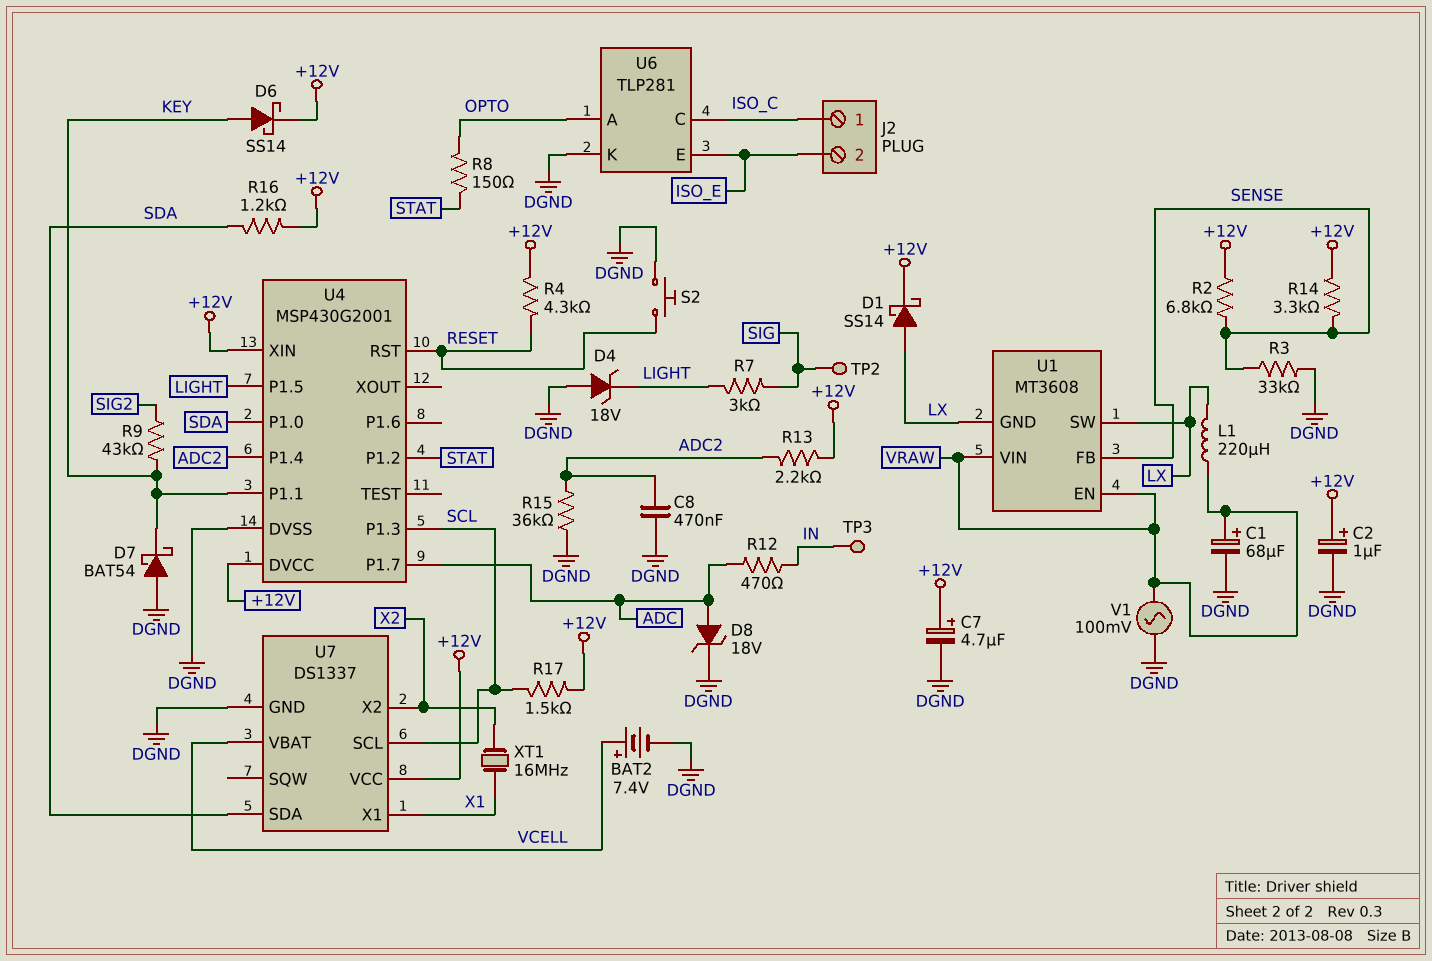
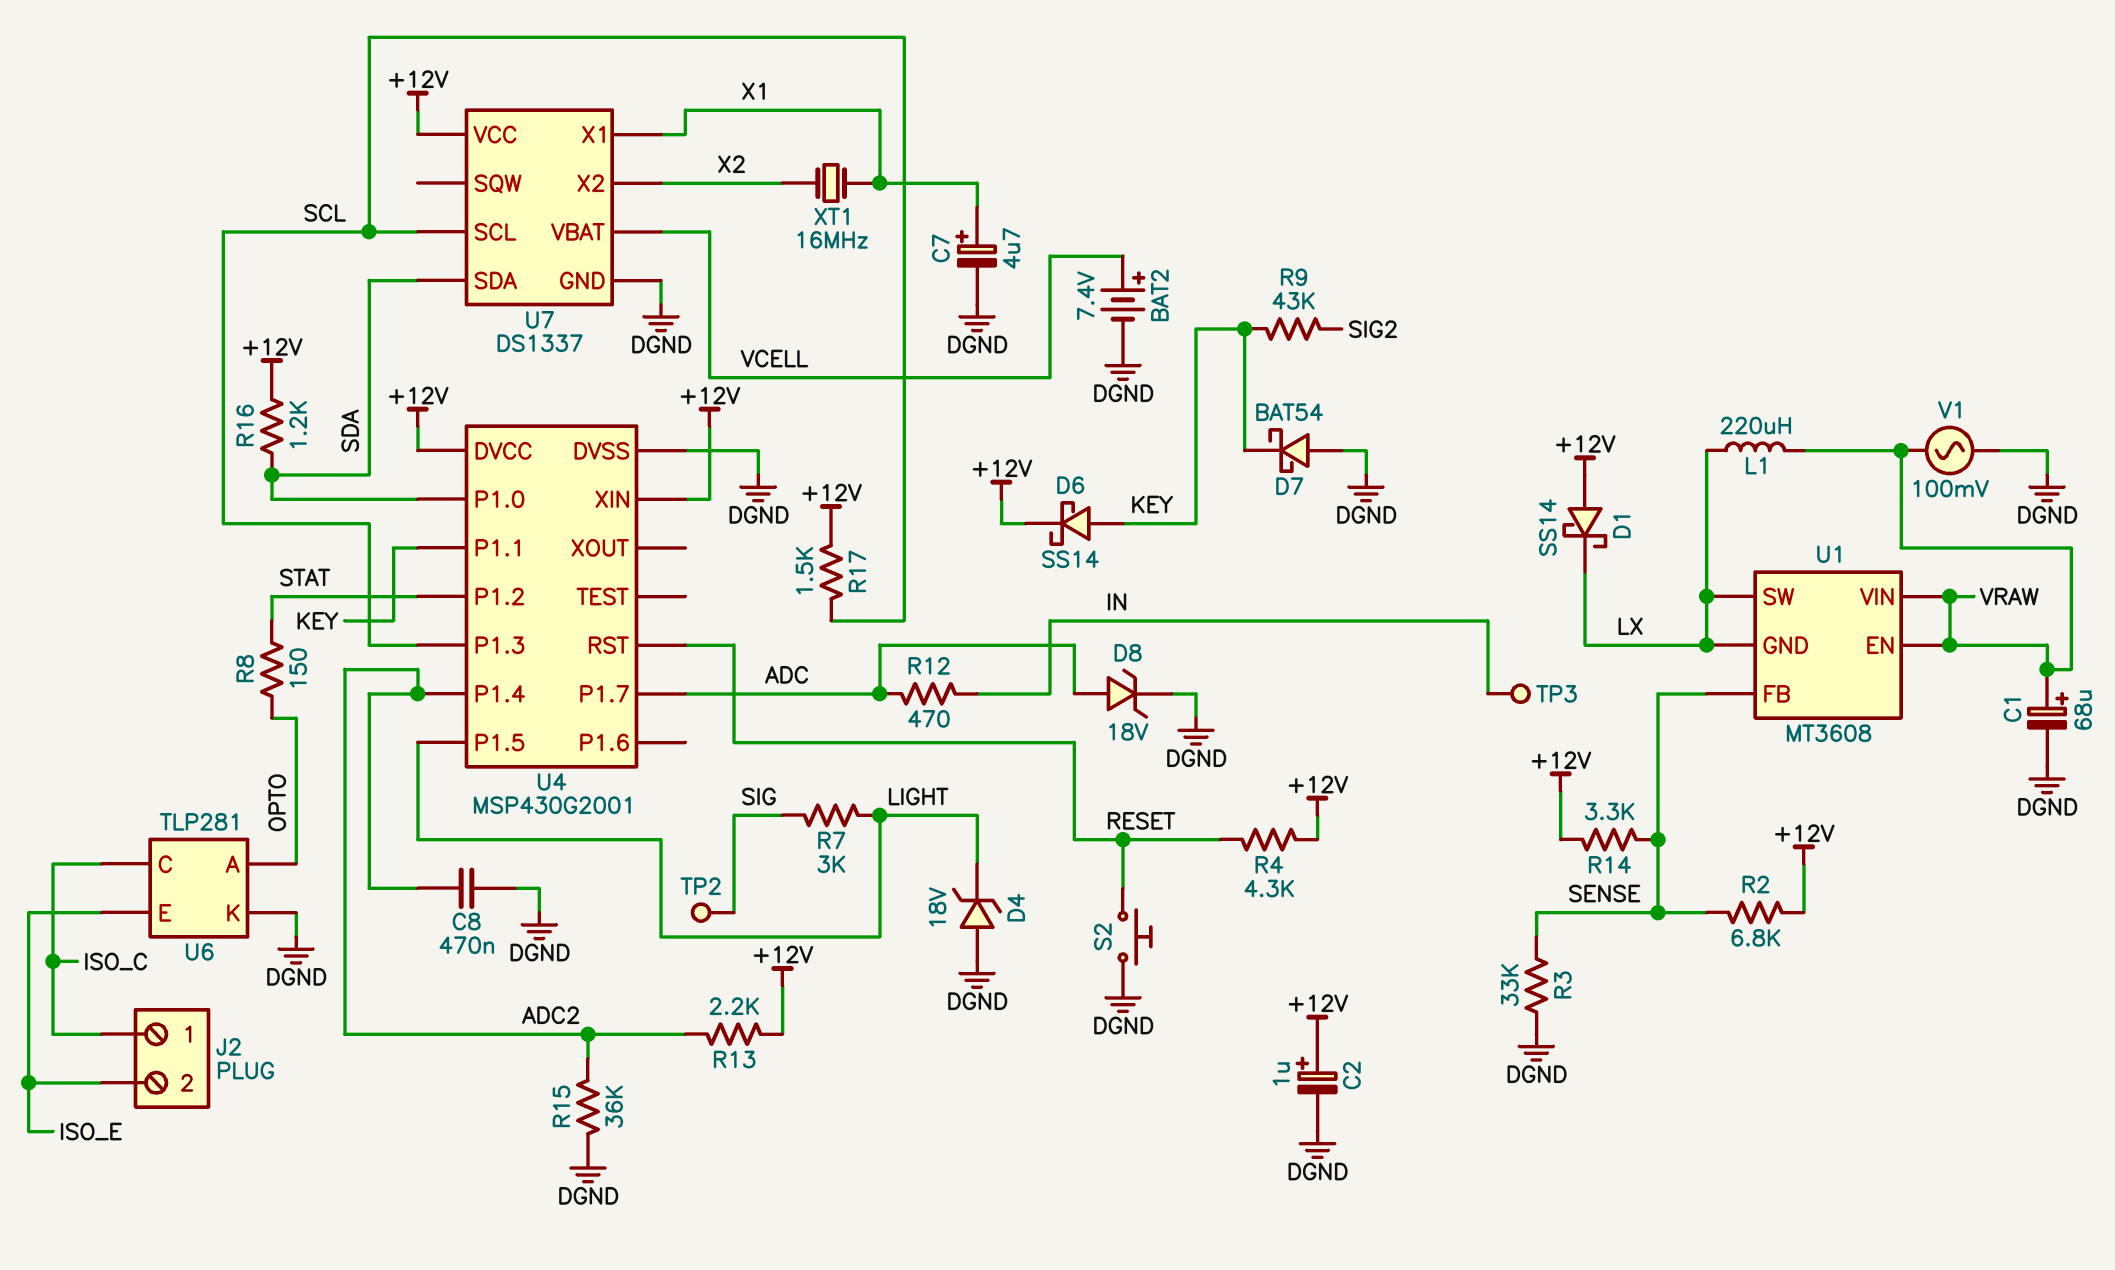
C7: 4.7uF (plus +12V, minus DGND) -> 4.7uF (plus X1, minus DGND)
D1: schottky SS14 (A LX, K +12V) -> schottky SS14 (A +12V, K LX)

